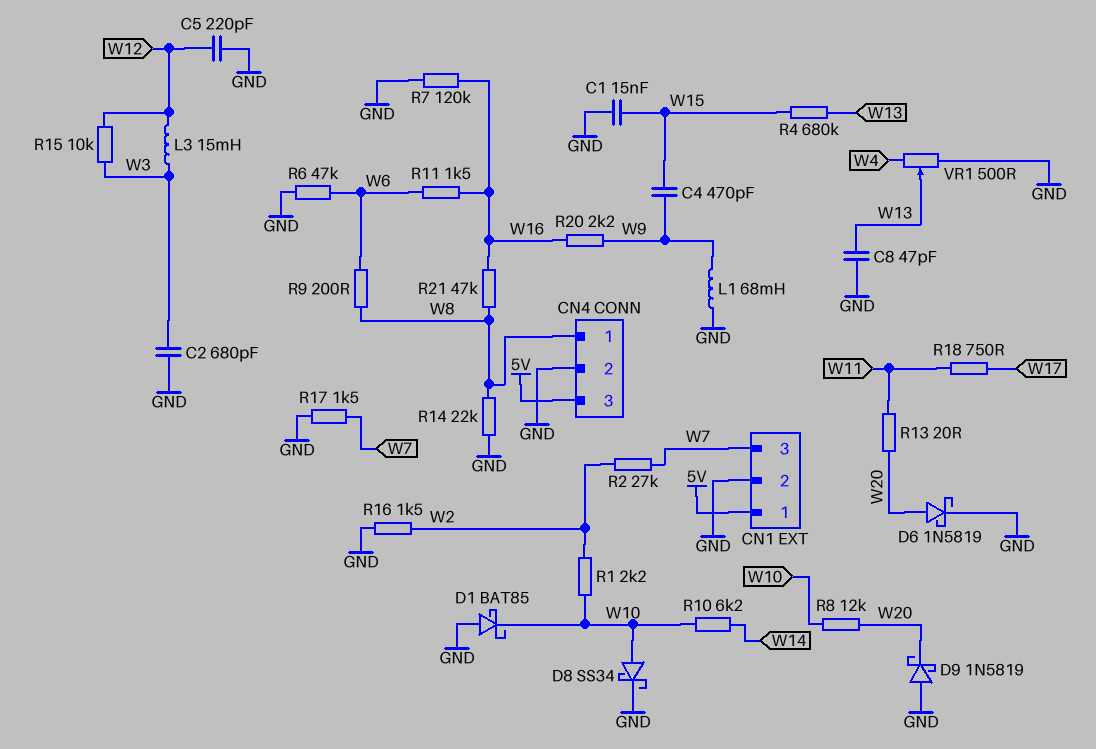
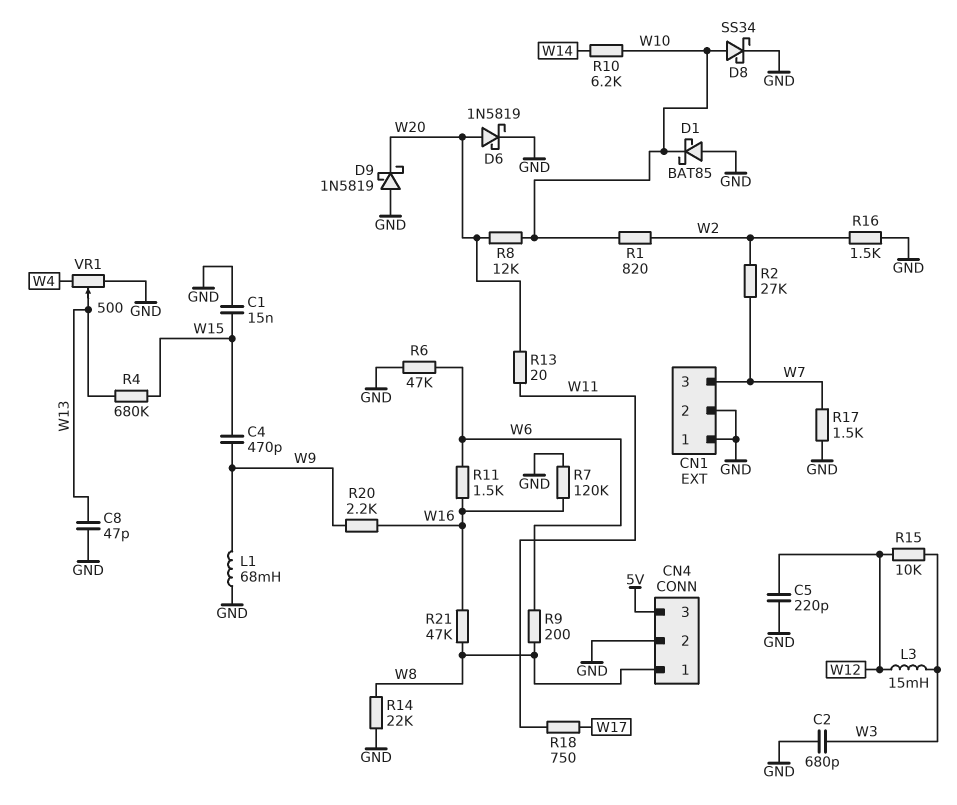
CN1 pin 1: 5V -> GND
R1: 2.2k (W2, W10) -> 820 (W2, W10)

